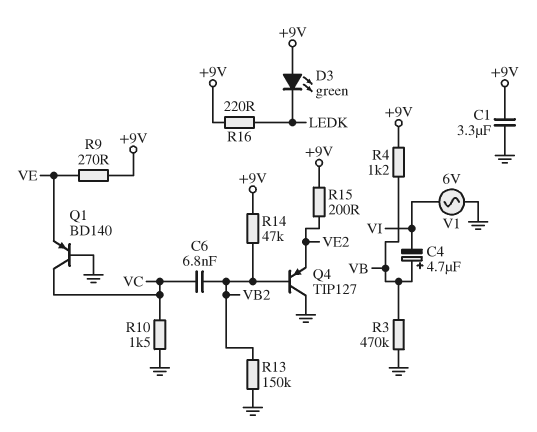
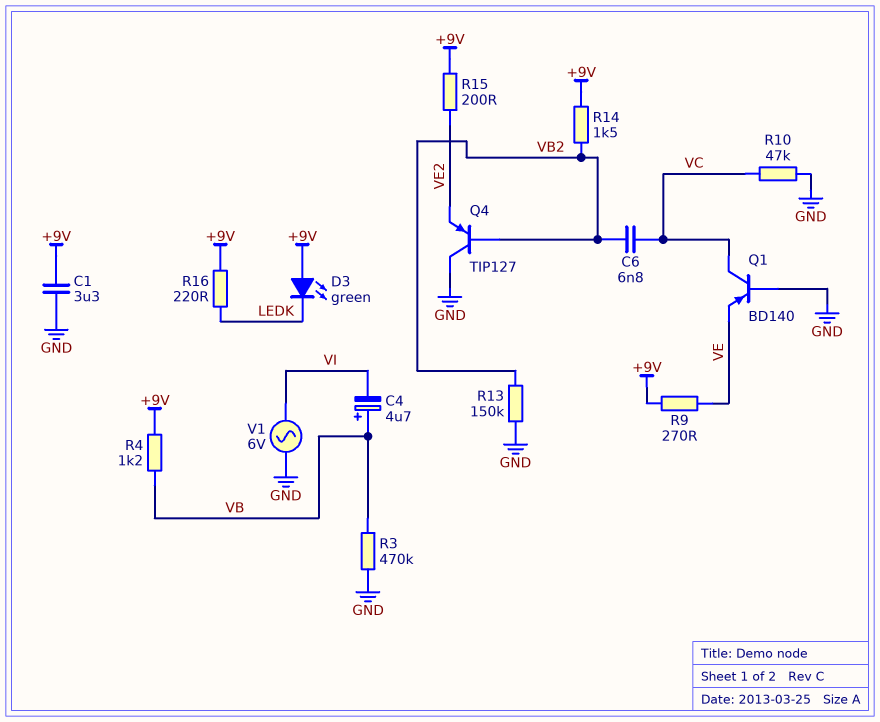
R10: 1.5k (GND, VC) -> 47k (GND, VC)
R14: 47k (+9V, VB2) -> 1.5k (+9V, VB2)

